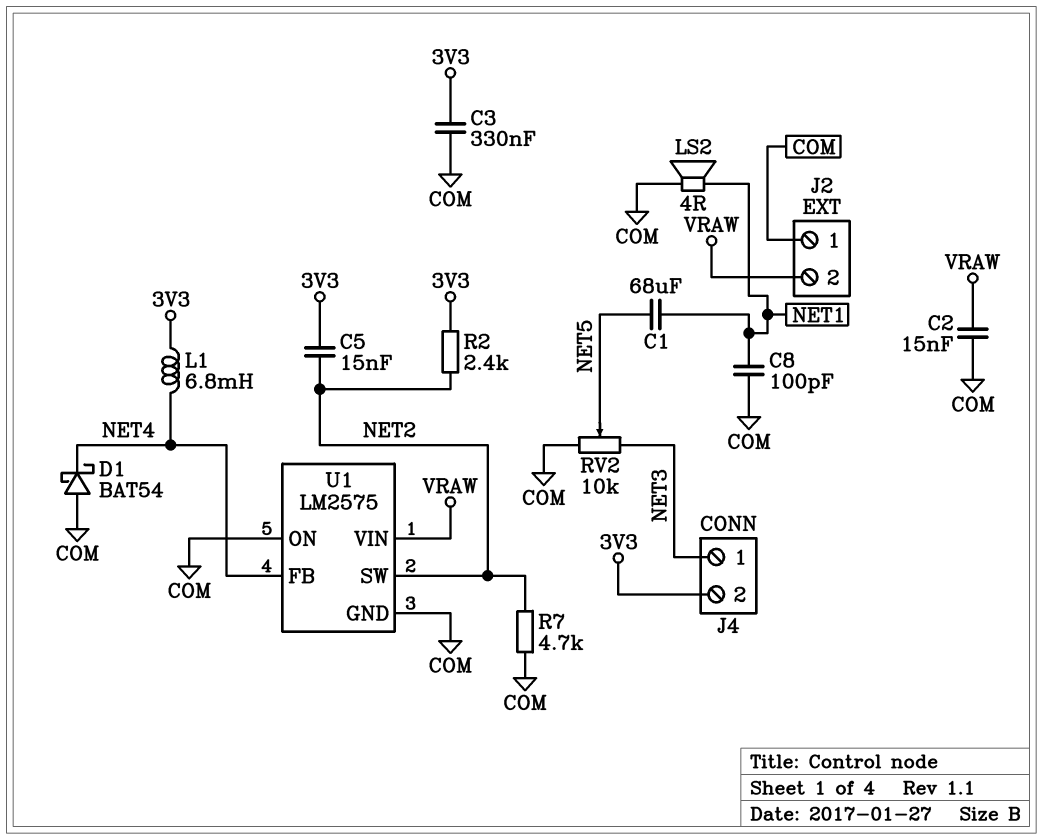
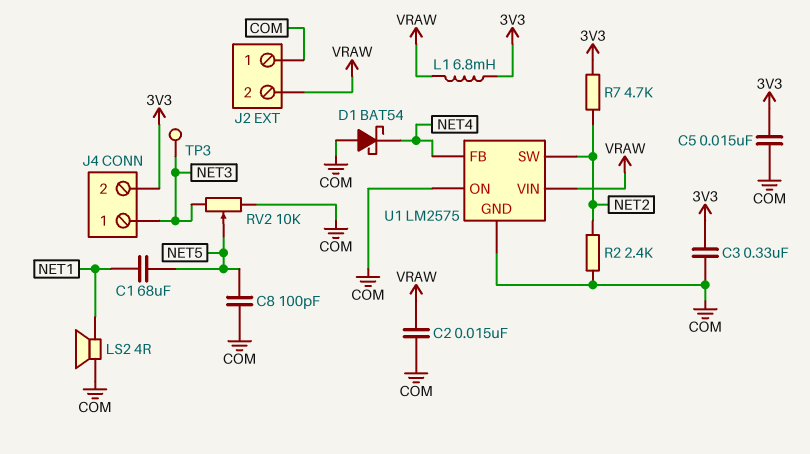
C5: 15nF (3V3, NET2) -> 15nF (3V3, COM)
C8: 100pF (COM, NET1) -> 100pF (COM, NET5)
L1: 6.8mH (3V3, NET4) -> 6.8mH (3V3, VRAW)
R2: 2.4k (3V3, NET2) -> 2.4k (COM, NET2)
R7: 4.7k (COM, NET2) -> 4.7k (3V3, NET2)
TP3: none -> test point (NET3)

